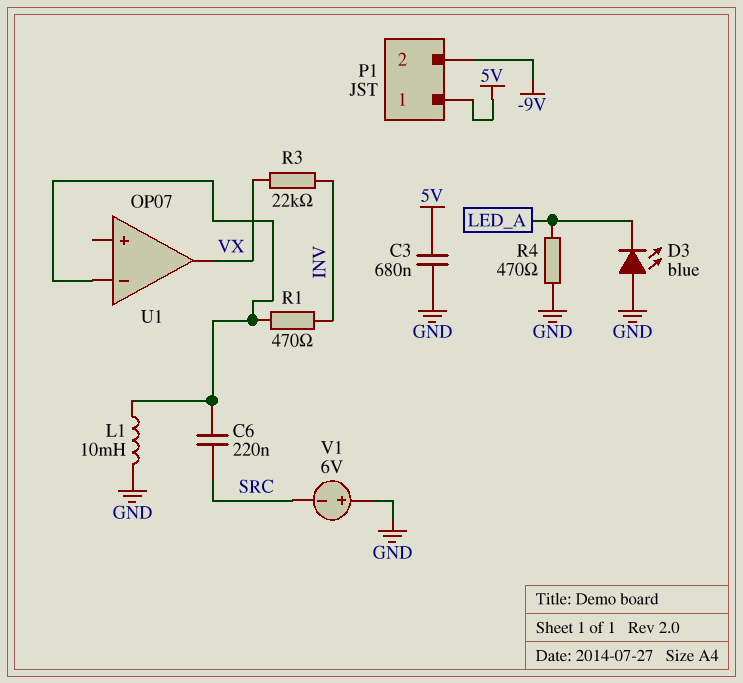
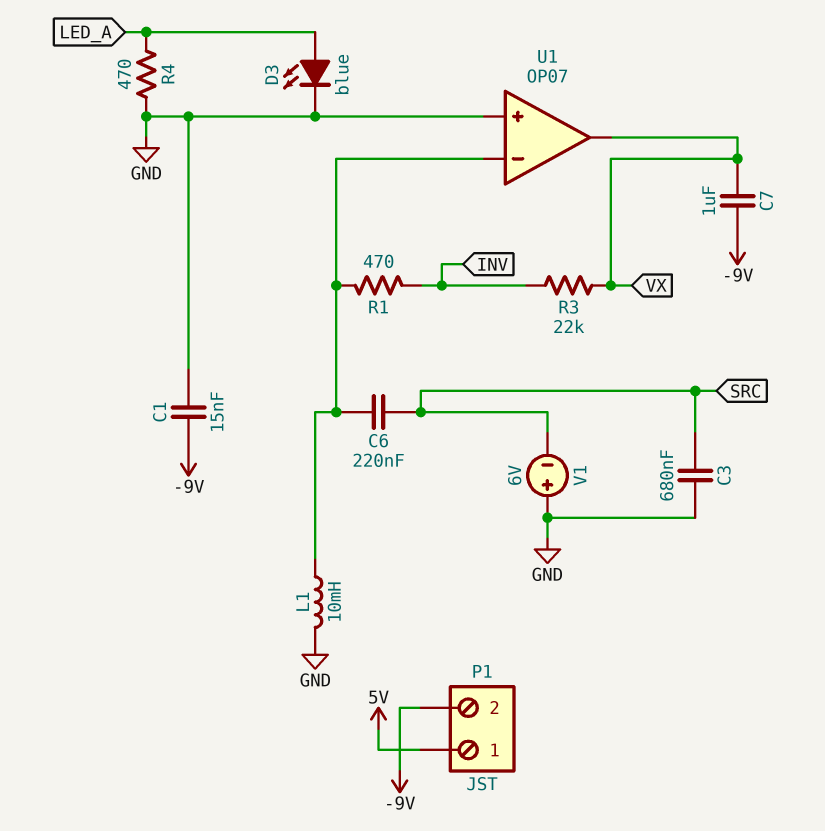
C1: none -> 15nF (-9V, GND)
C3: 680nF (5V, GND) -> 680nF (GND, SRC)
C7: none -> 1uF (-9V, VX)
D3: LED blue (A GND, K LED_A) -> LED blue (A LED_A, K GND)
U1 pin in+: none -> GND

